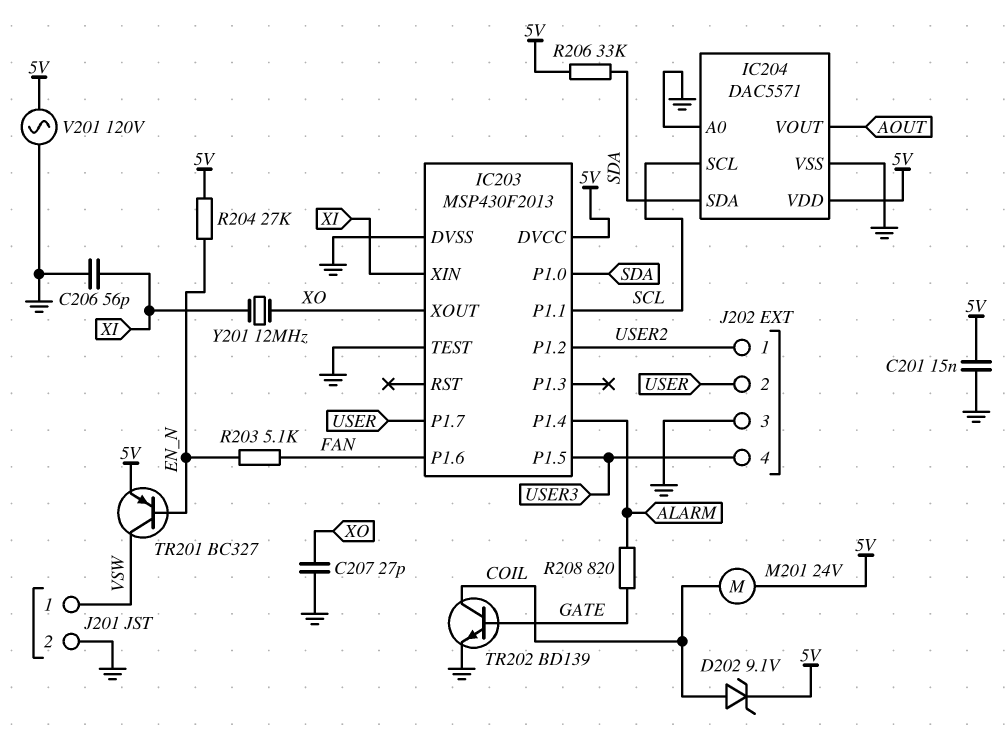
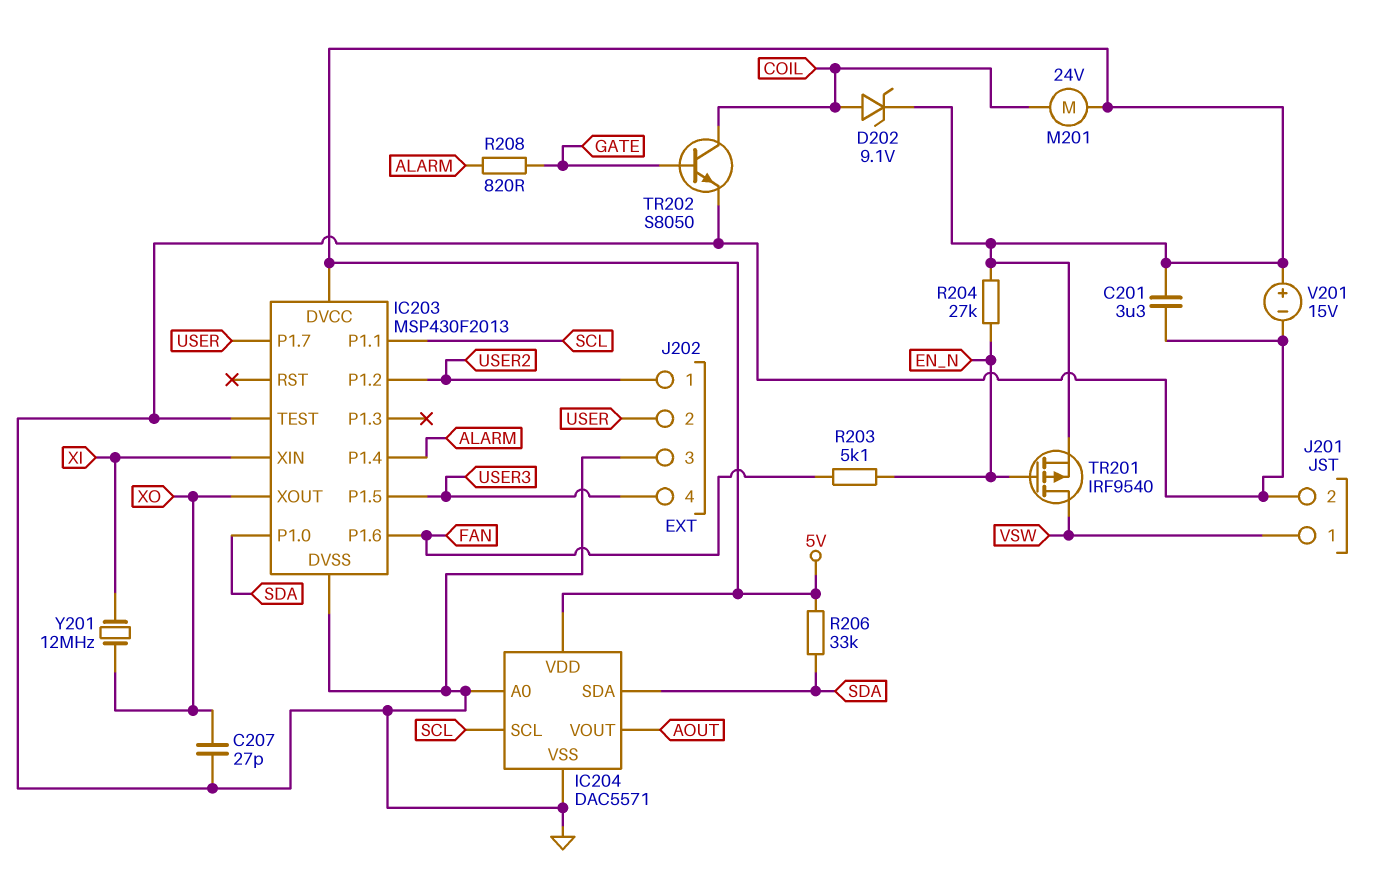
C201: 15nF (5V, GND) -> 3.3uF (5V, GND)
C206: 56pF (GND, XI) -> none
TR201: PNP BC327 (B EN_N, C VSW, E 5V) -> PMOS IRF9540 (G EN_N, D VSW, S 5V)
TR202: NPN BD139 (B GATE, C COIL, E GND) -> NPN S8050 (B GATE, C COIL, E GND)
V201: AC 120V (5V, GND) -> 15V (plus 5V, minus GND)

